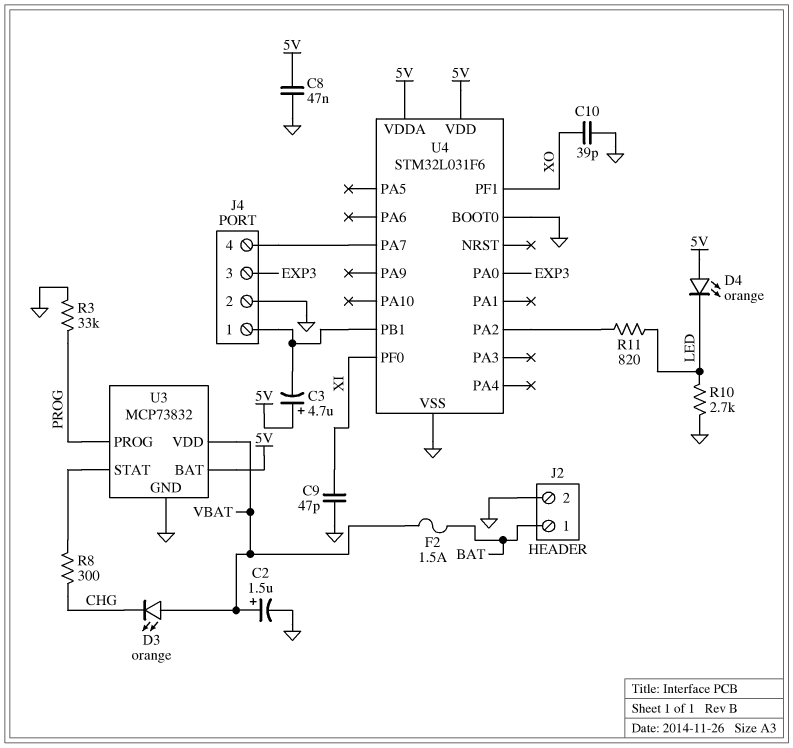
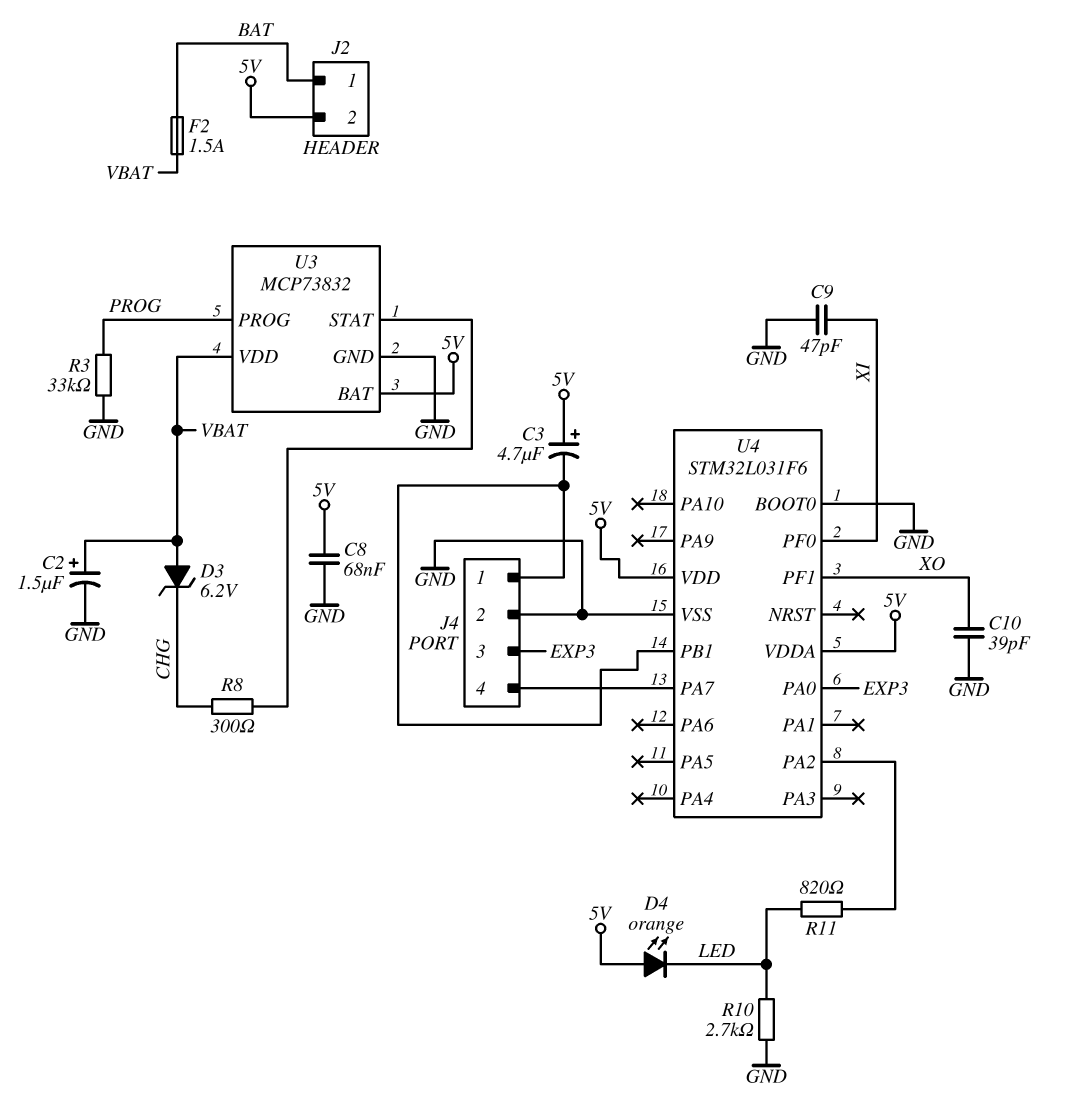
C8: 47nF (5V, GND) -> 68nF (5V, GND)
D3: LED orange (A VBAT, K CHG) -> zener 6.2V (A VBAT, K CHG)
J2 pin 2: GND -> 5V

